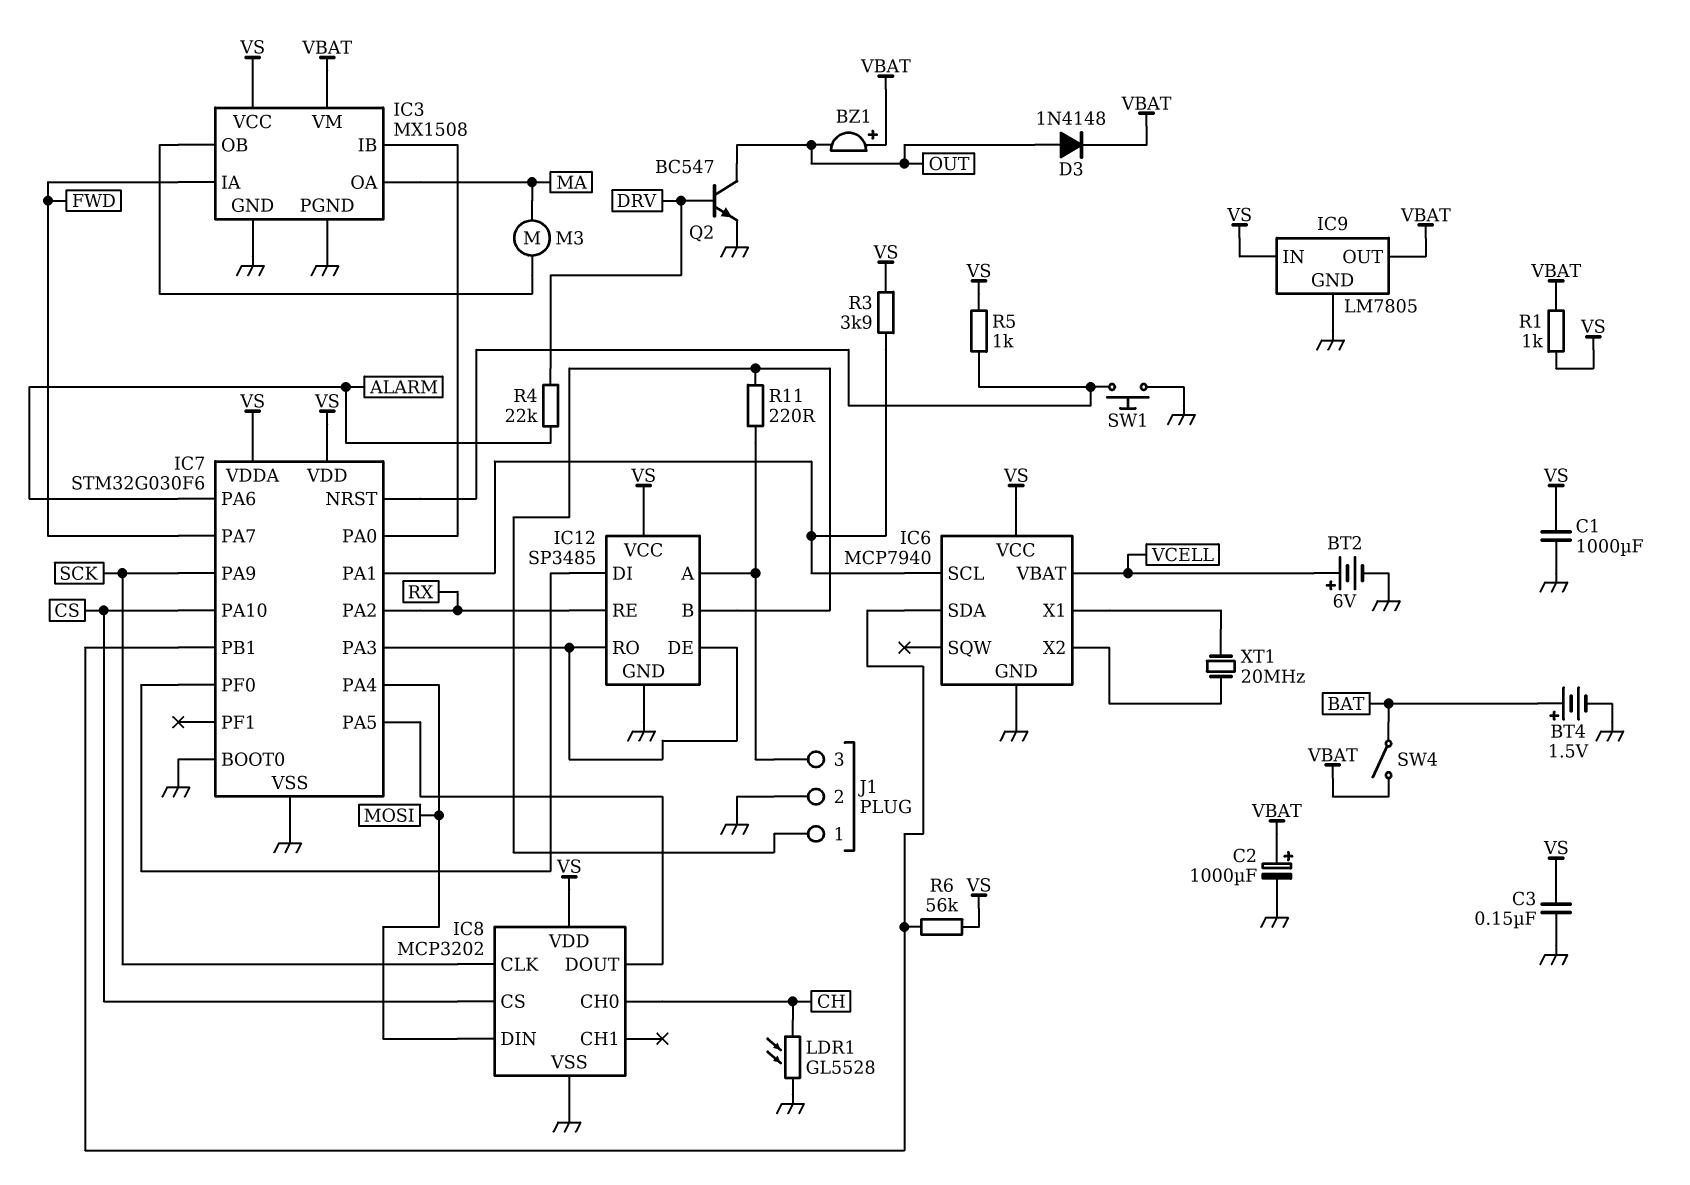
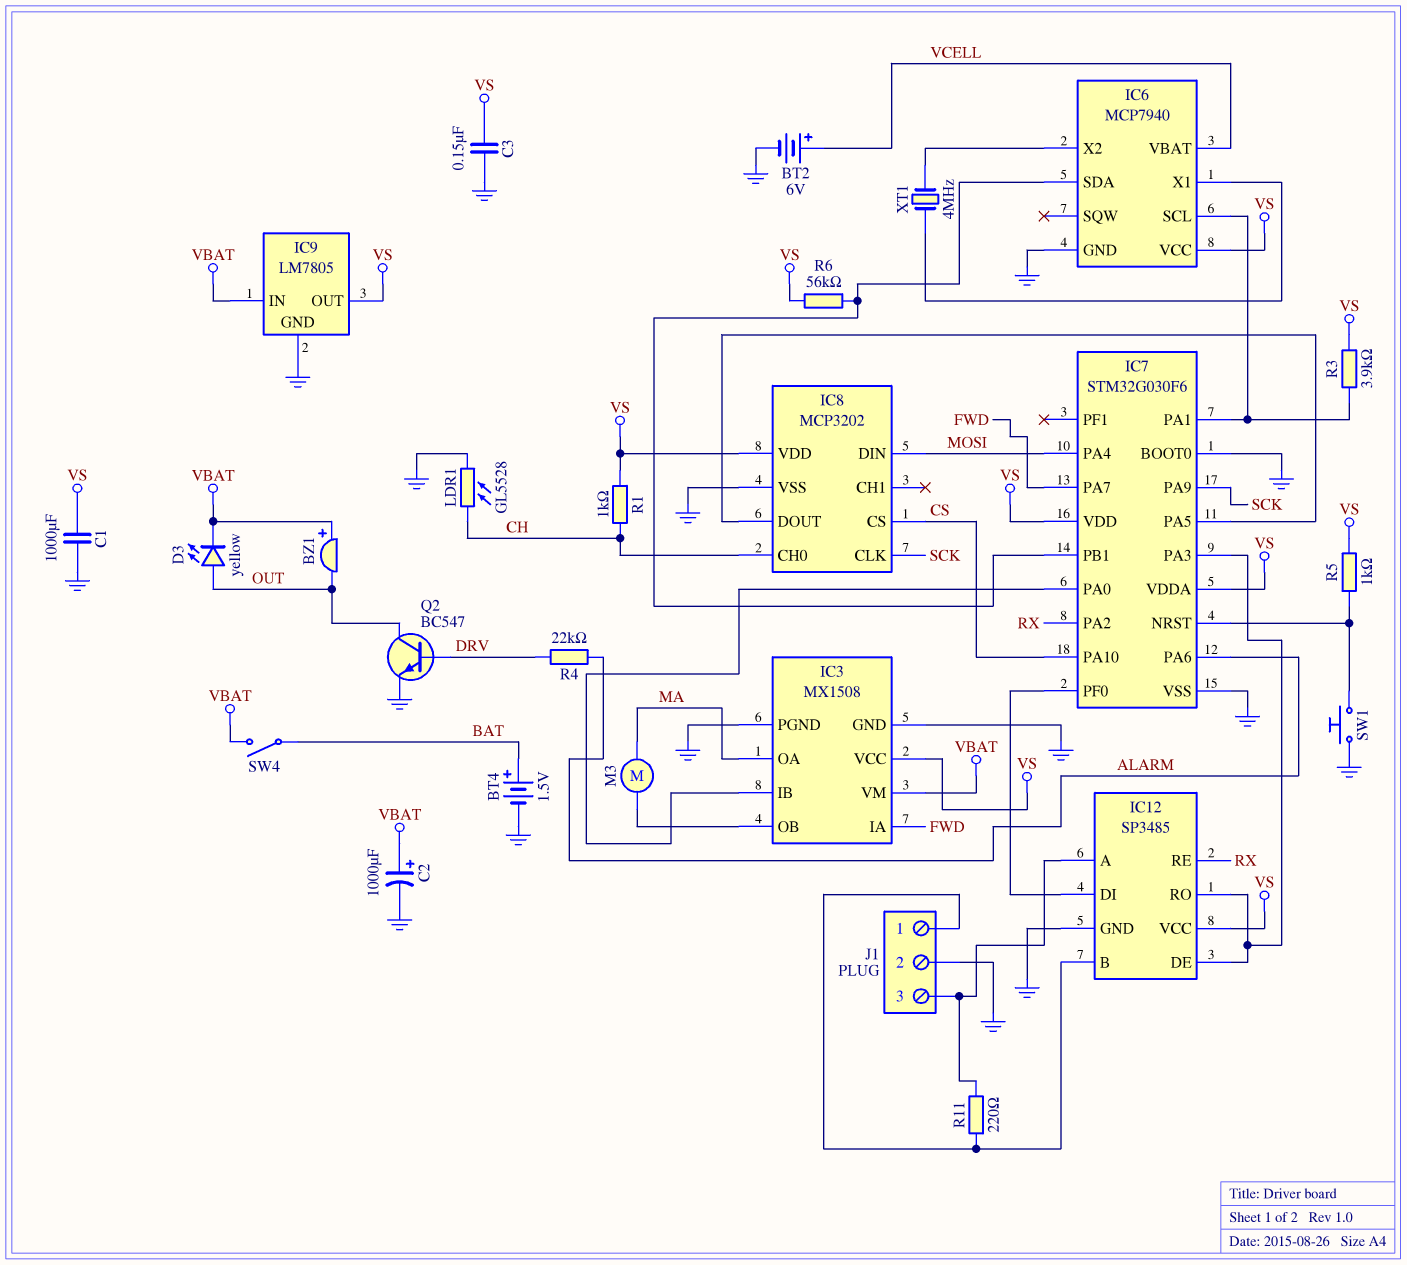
D3: diode 1N4148 (A OUT, K VBAT) -> LED yellow (A OUT, K VBAT)
IC9 pin IN: VS -> VBAT
IC9 pin OUT: VBAT -> VS
R1: 1k (VBAT, VS) -> 1k (CH, VS)
XT1: 20MHz (IC6/X1, IC6/X2) -> 4MHz (IC6/X1, IC6/X2)

